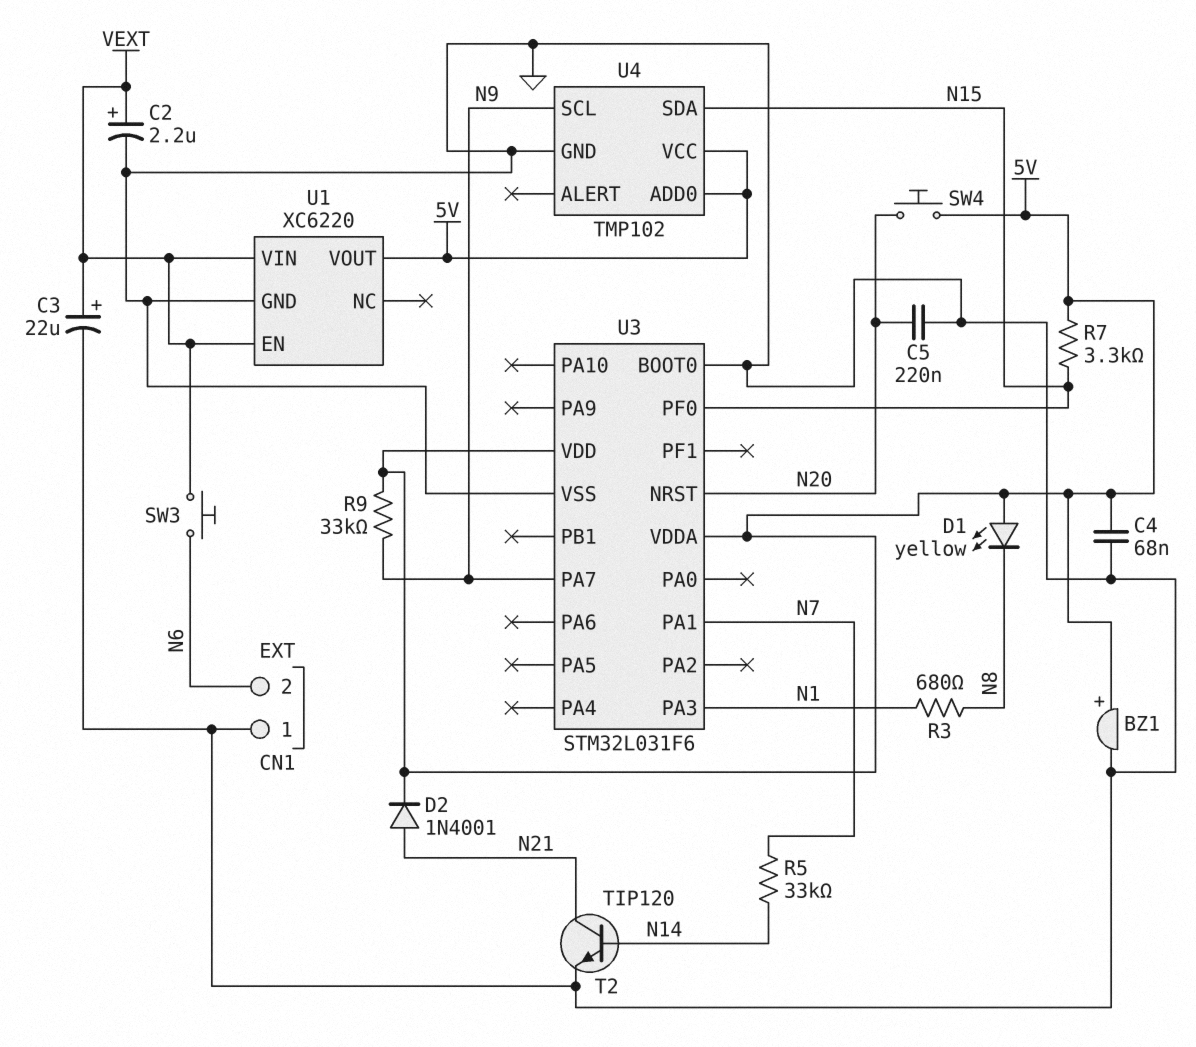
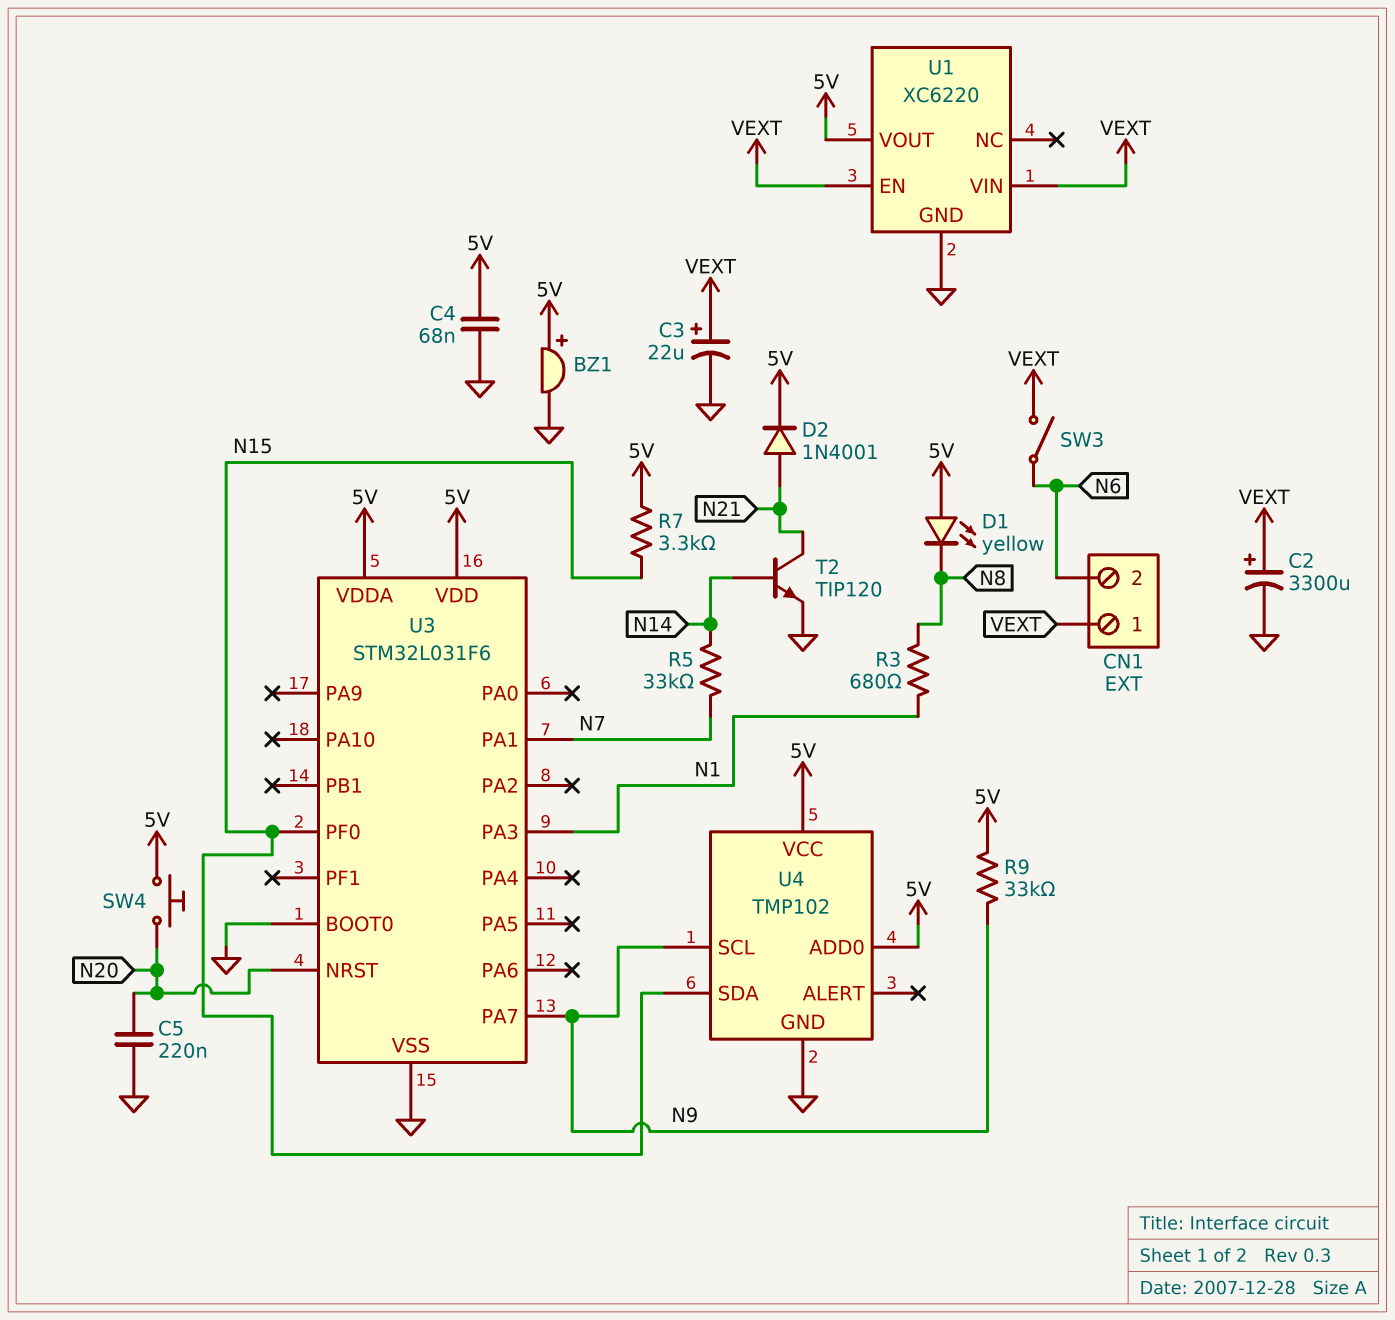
C2: 2.2uF (plus VEXT, minus GND) -> 3300uF (plus VEXT, minus GND)
CN1 pin 1: GND -> VEXT
SW3: button (N6, VEXT) -> switch (N6, VEXT)

